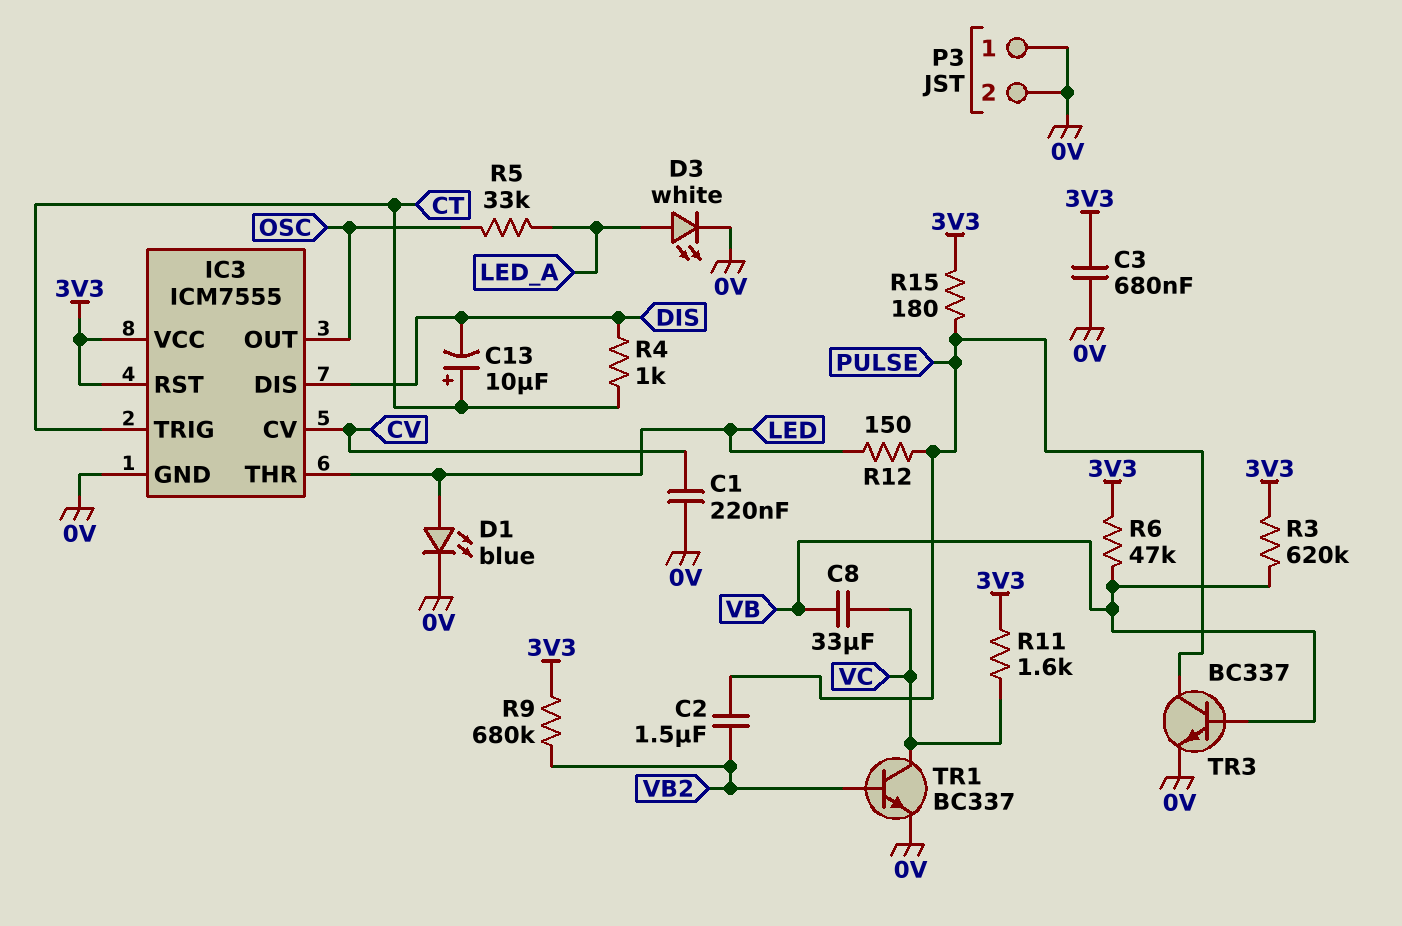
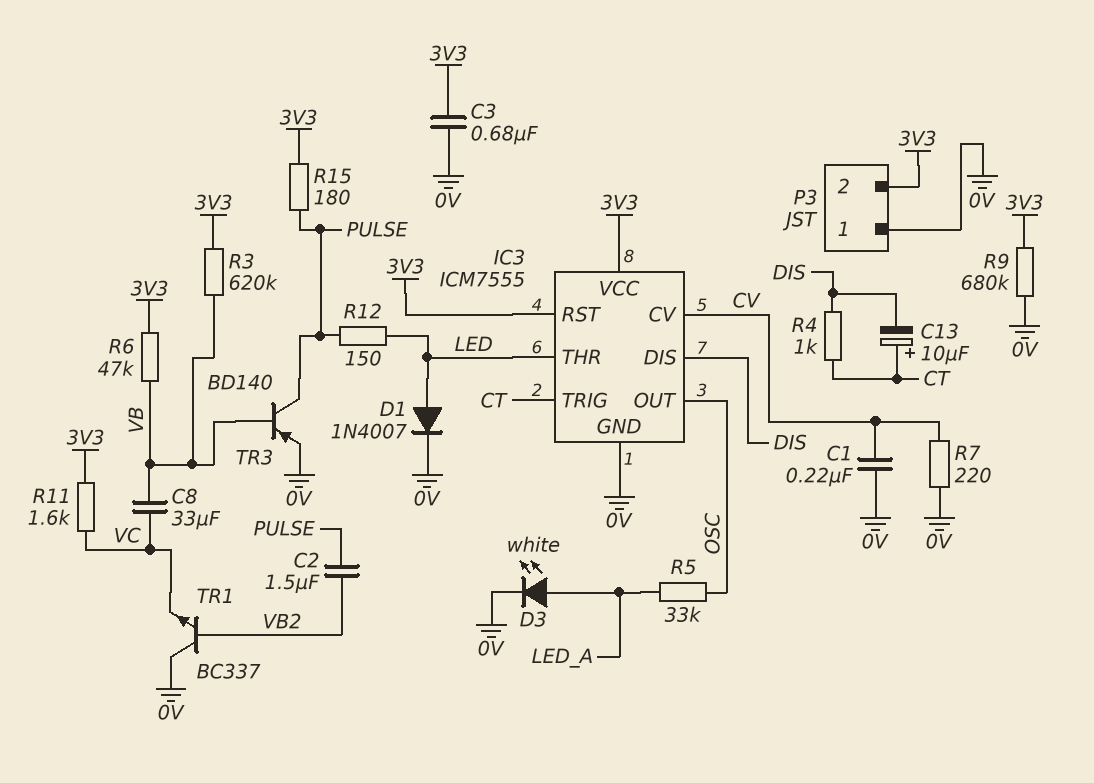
D1: LED blue (A LED, K 0V) -> diode 1N4007 (A LED, K 0V)
P3 pin 2: 0V -> 3V3
R7: none -> 220 (0V, CV)
R9: 680k (3V3, VB2) -> 680k (0V, 3V3)
TR1: NPN BC337 (B VB2, C VC, E 0V) -> NPN BC337 (B VB2, C 0V, E VC)
TR3: NPN BC337 (B VB, C PULSE, E 0V) -> PNP BD140 (B VB, C PULSE, E 0V)

